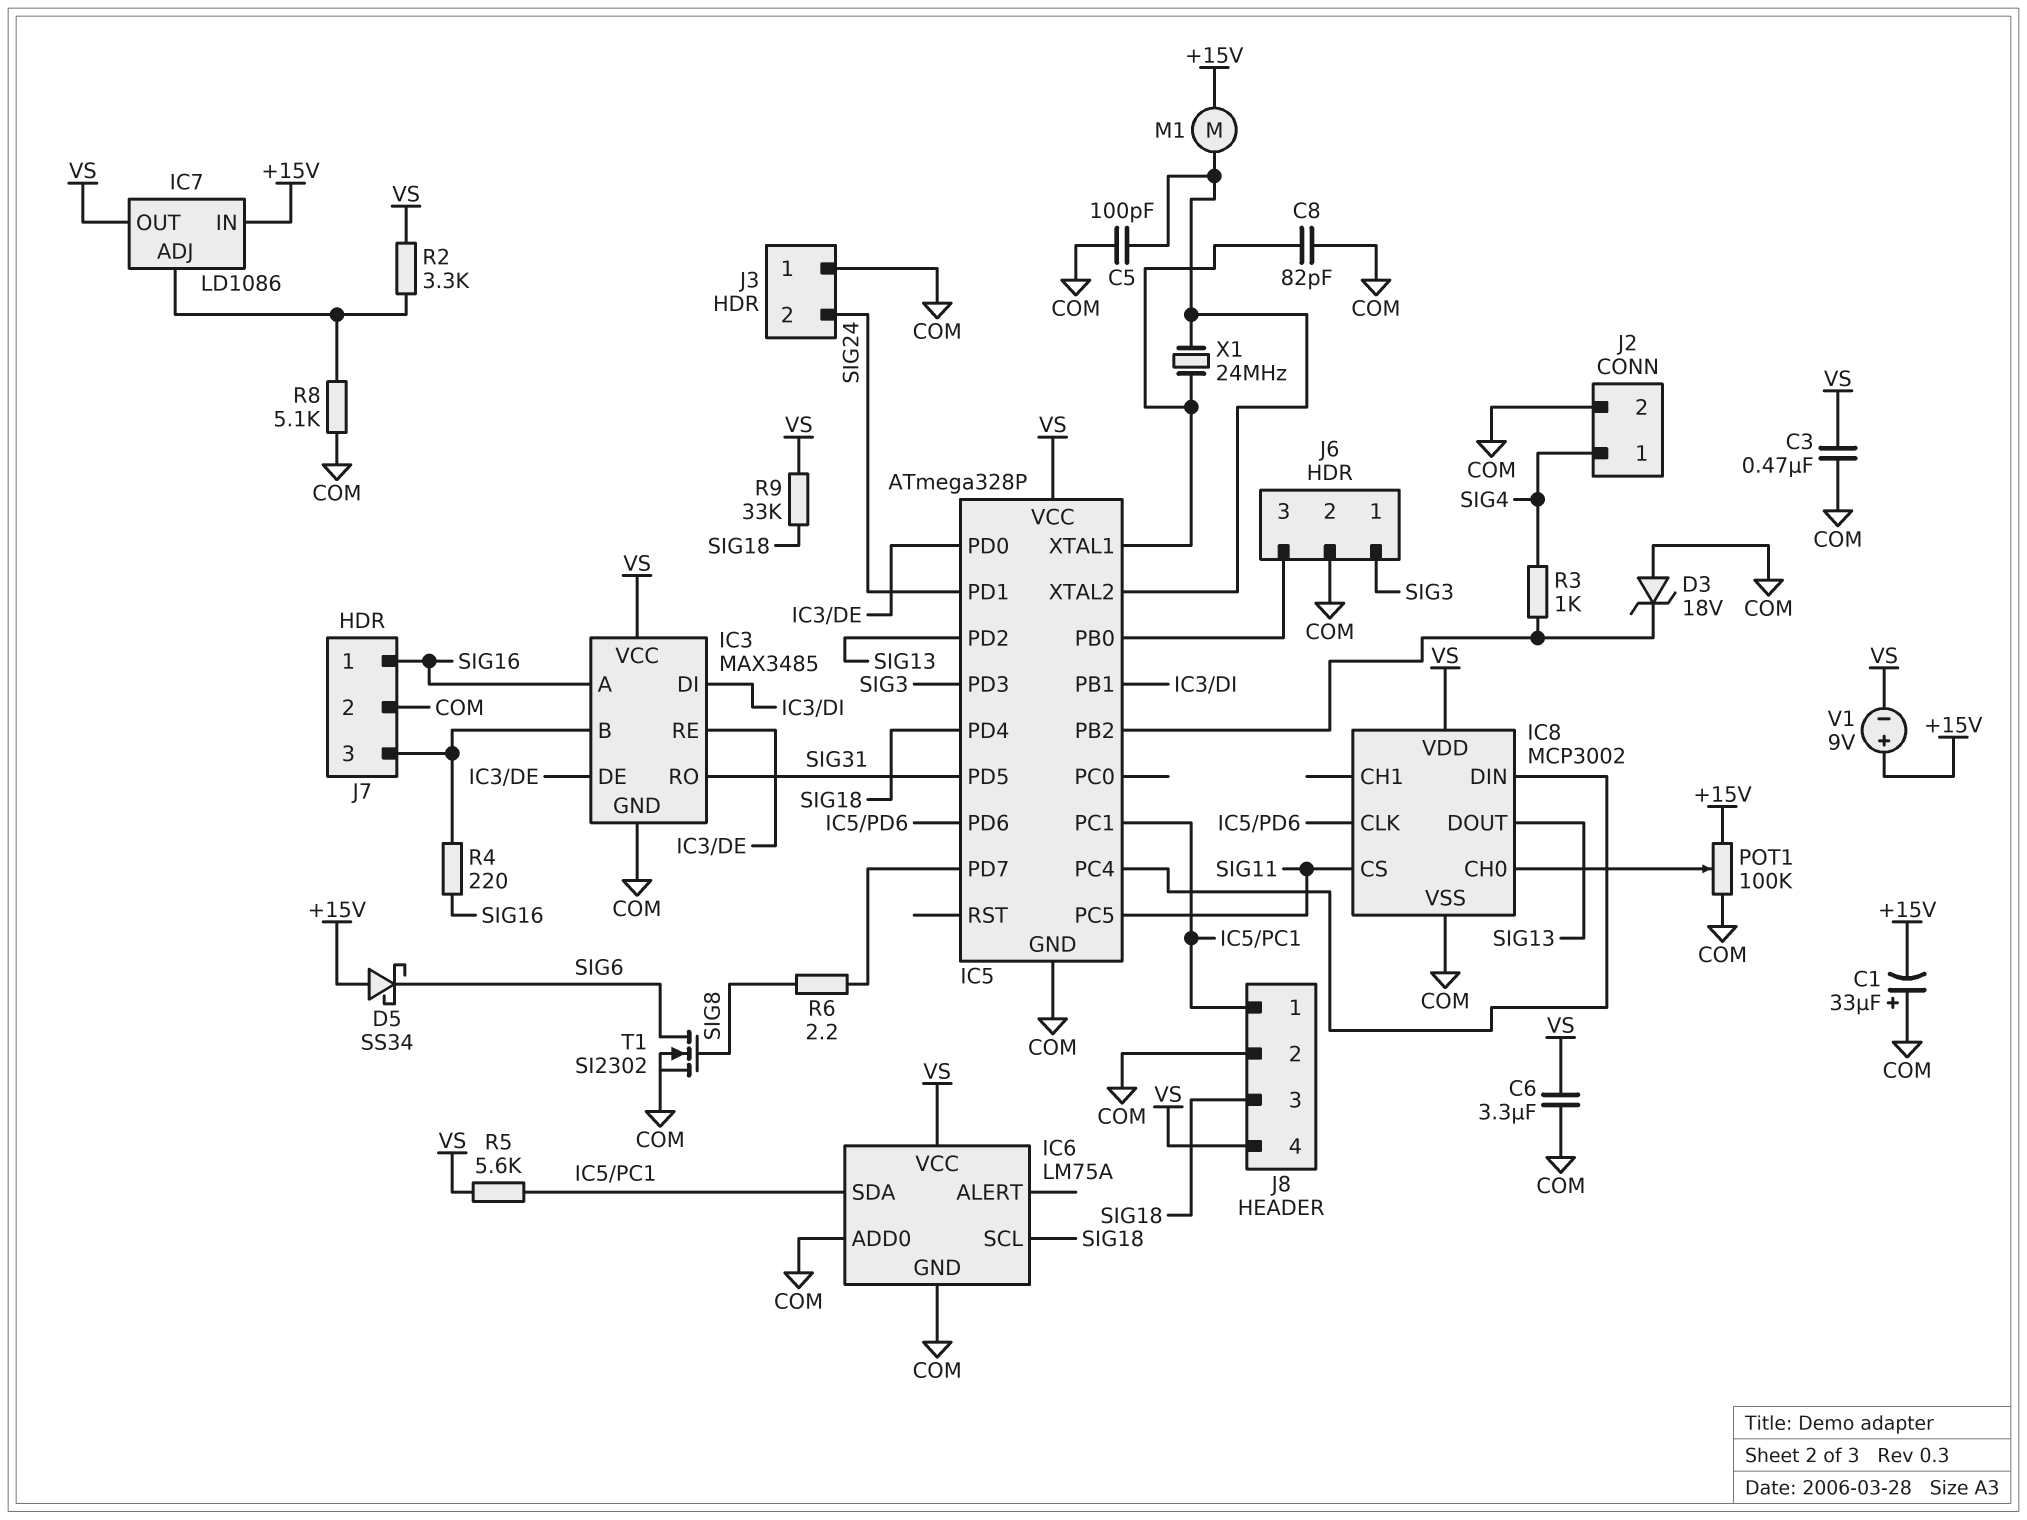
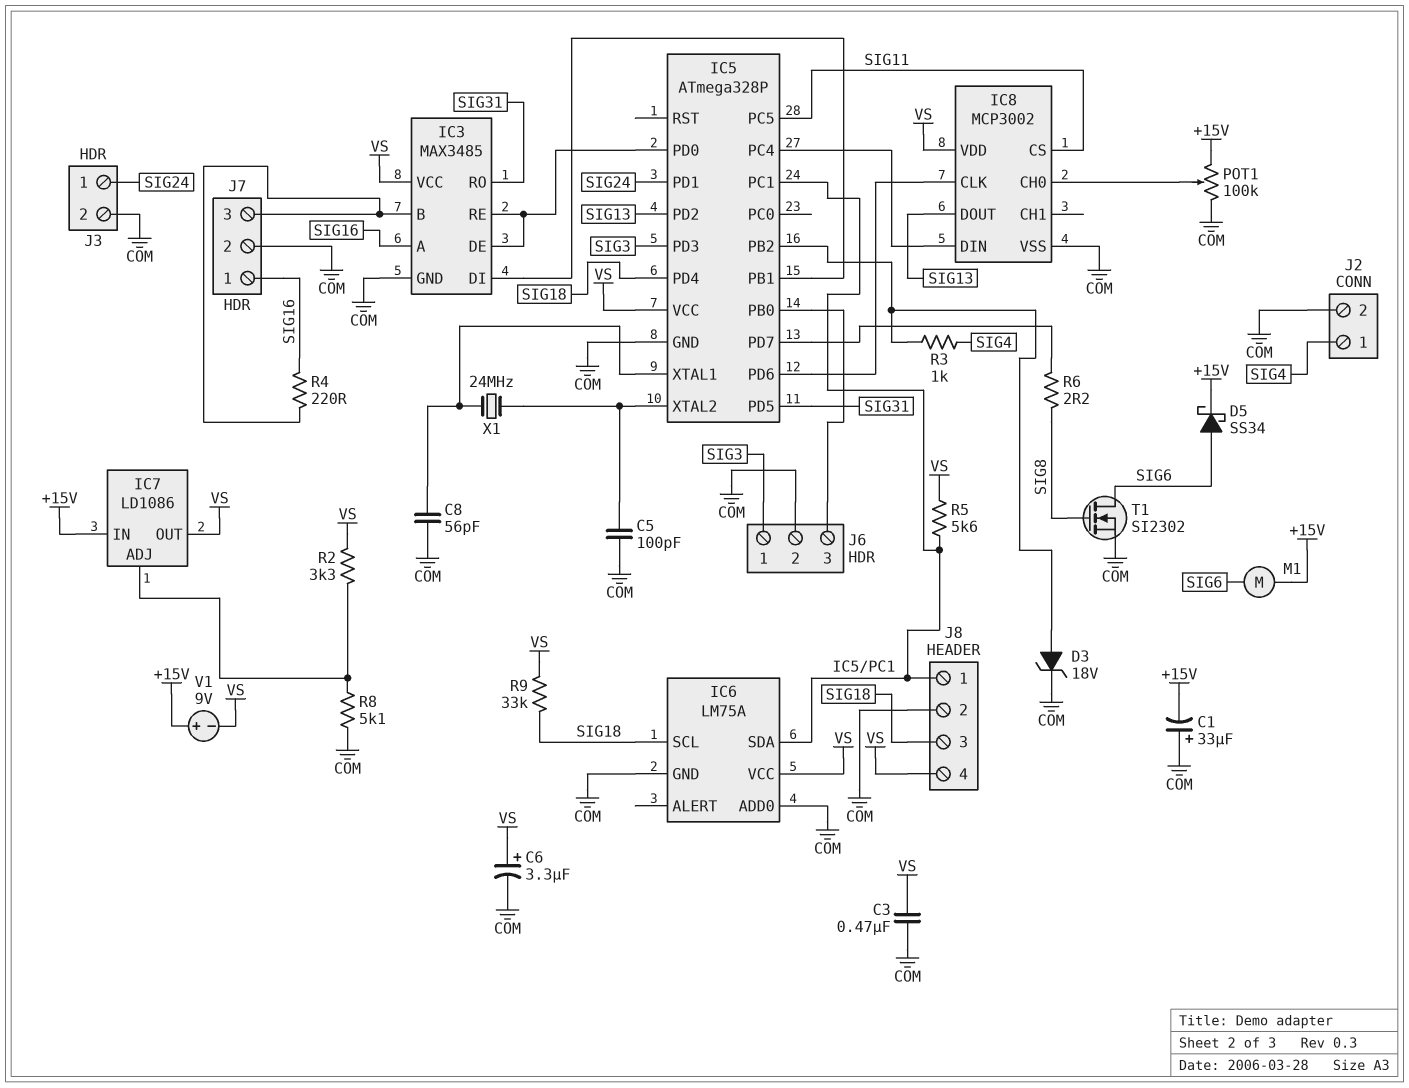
C6: 3.3uF (COM, VS) -> 3.3uF (plus VS, minus COM)
C8: 82pF (COM, IC5/XTAL1) -> 56pF (COM, IC5/XTAL1)
D3: zener 18V (A COM, K IC5/PB2) -> zener 18V (A IC5/PB2, K COM)
D5: schottky SS34 (A +15V, K SIG6) -> schottky SS34 (A SIG6, K +15V)
J3 pin 1: COM -> SIG24
J3 pin 2: SIG24 -> COM
M1: motor (+15V, IC5/XTAL2) -> motor (+15V, SIG6)

